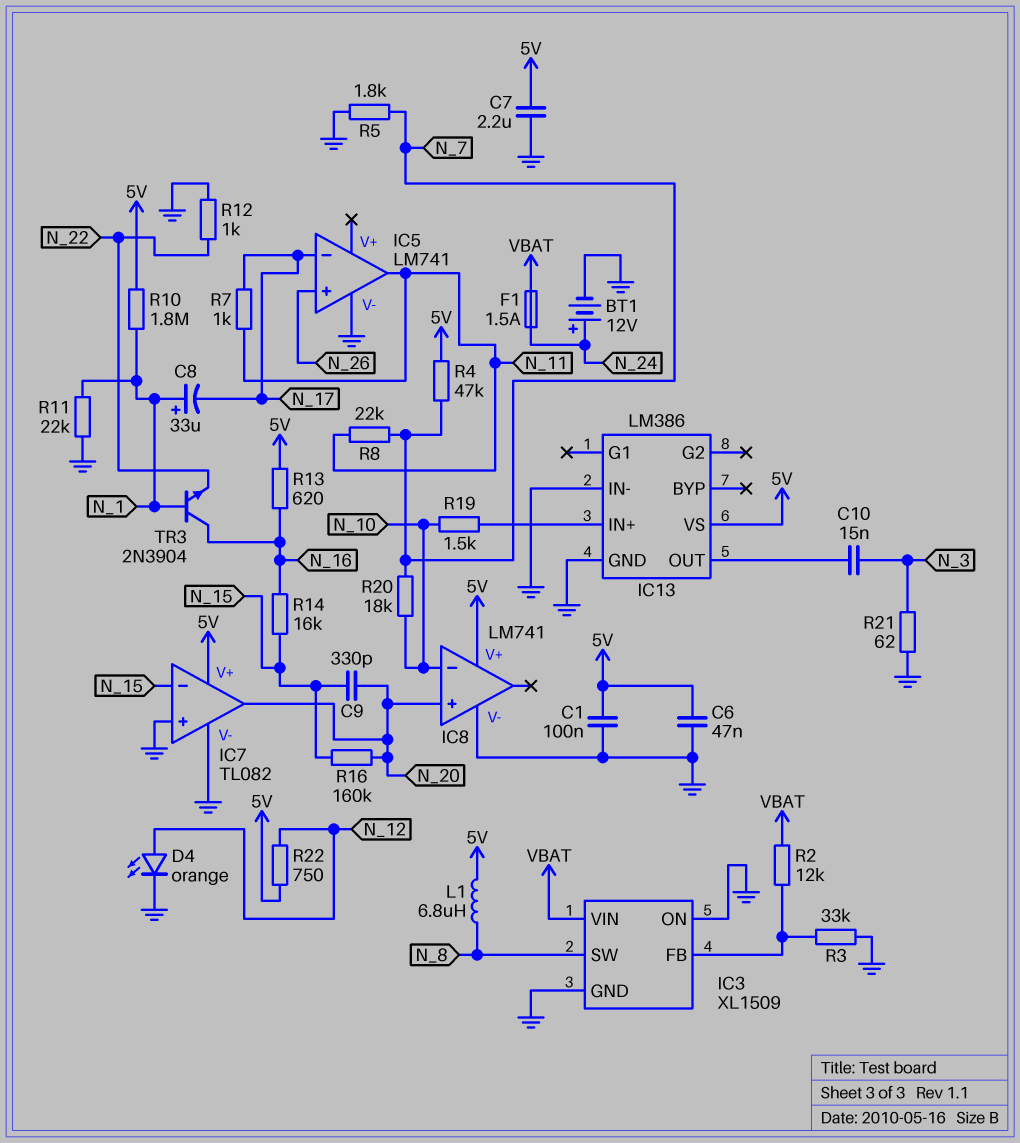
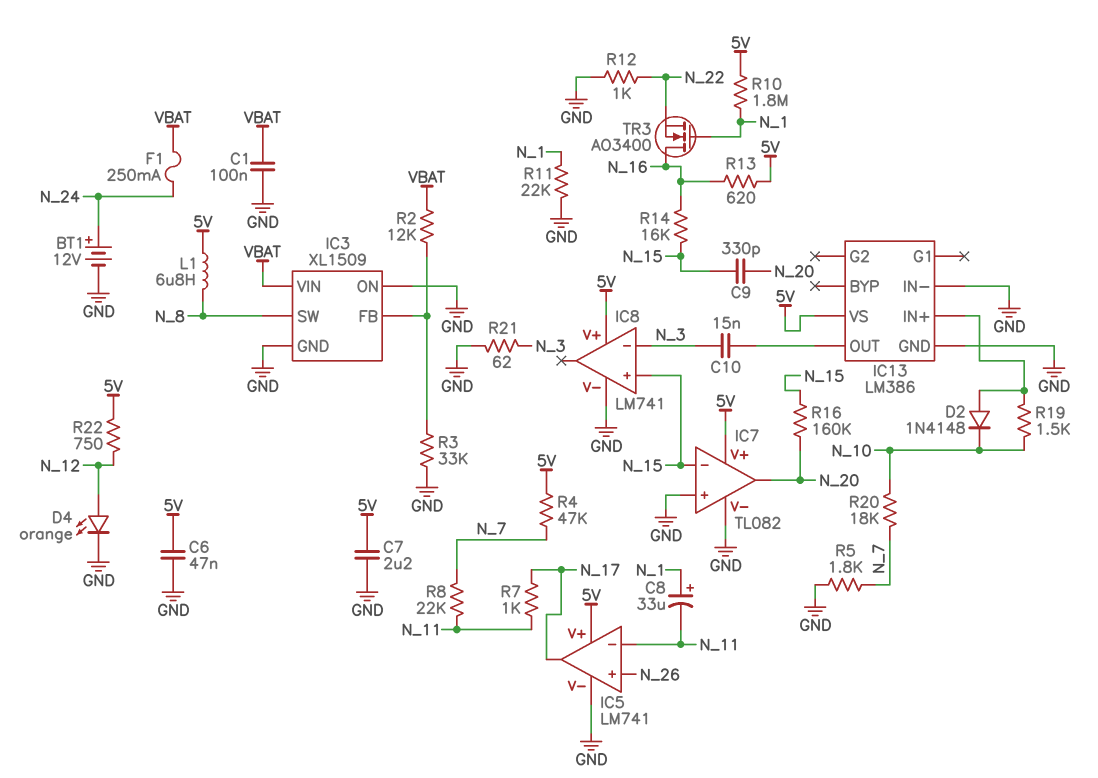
C1: 100nF (5V, GND) -> 100nF (GND, VBAT)
C8: 33uF (plus N_1, minus N_17) -> 33uF (plus N_1, minus N_11)
D2: none -> diode 1N4148 (A IC13/IN+, K N_10)
F1: 1.5A (N_24, VBAT) -> 250mA (N_24, VBAT)
IC5 pin V+: none -> 5V
IC5 pin in-: N_17 -> N_11
IC5 pin out: N_11 -> N_17
IC8 pin in+: N_20 -> N_15
IC8 pin in-: N_10 -> N_3
TR3: NPN 2N3904 (B N_1, C N_16, E N_22) -> NMOS AO3400 (G N_1, D N_16, S N_22)

